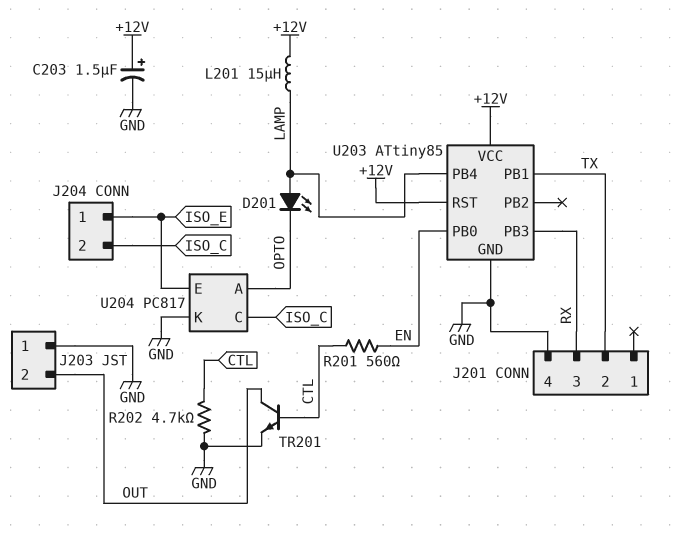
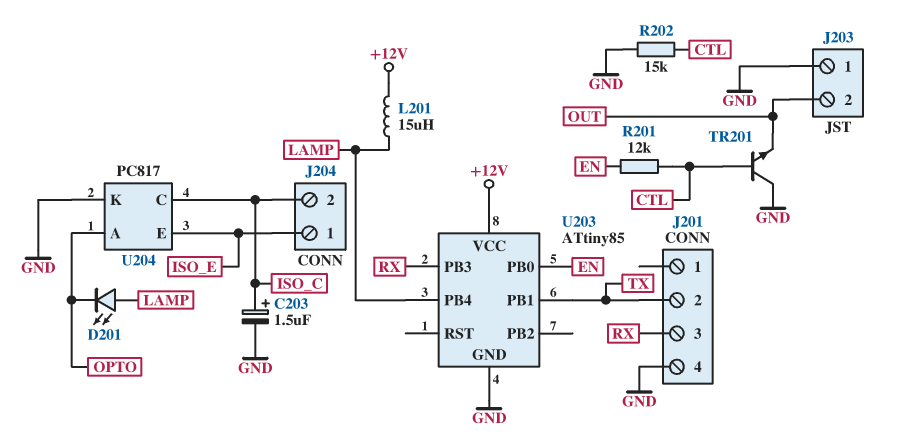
C203: 1.5uF (plus +12V, minus GND) -> 1.5uF (plus ISO_C, minus GND)
R201: 560 (CTL, EN) -> 12k (CTL, EN)
R202: 4.7k (CTL, GND) -> 15k (CTL, GND)
TR201: NPN (B CTL, C OUT, E GND) -> NPN (B CTL, C GND, E OUT)
U203 pin RST: +12V -> none

